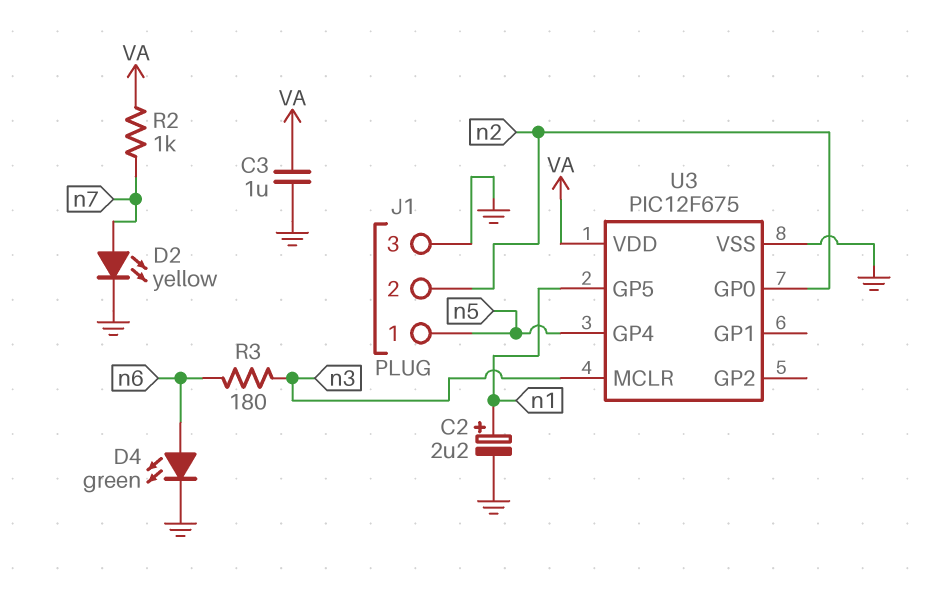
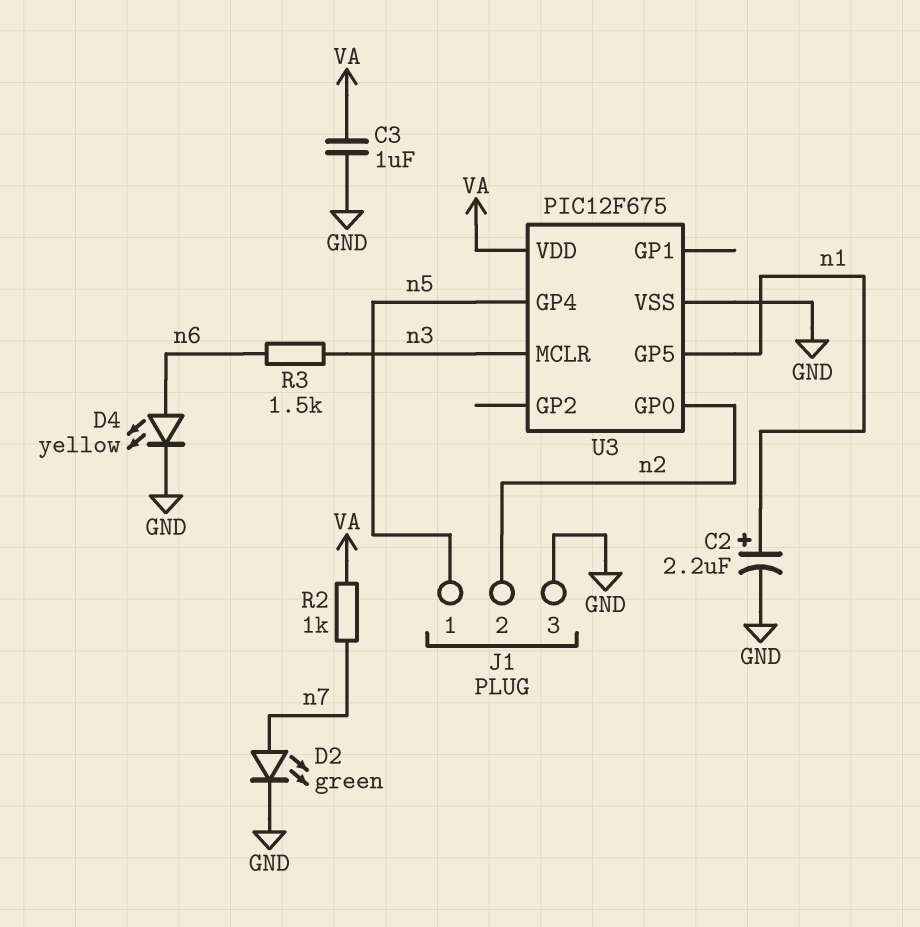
D2: LED yellow (A n7, K GND) -> LED green (A n7, K GND)
D4: LED green (A n6, K GND) -> LED yellow (A n6, K GND)
R3: 180 (n3, n6) -> 1.5k (n3, n6)

